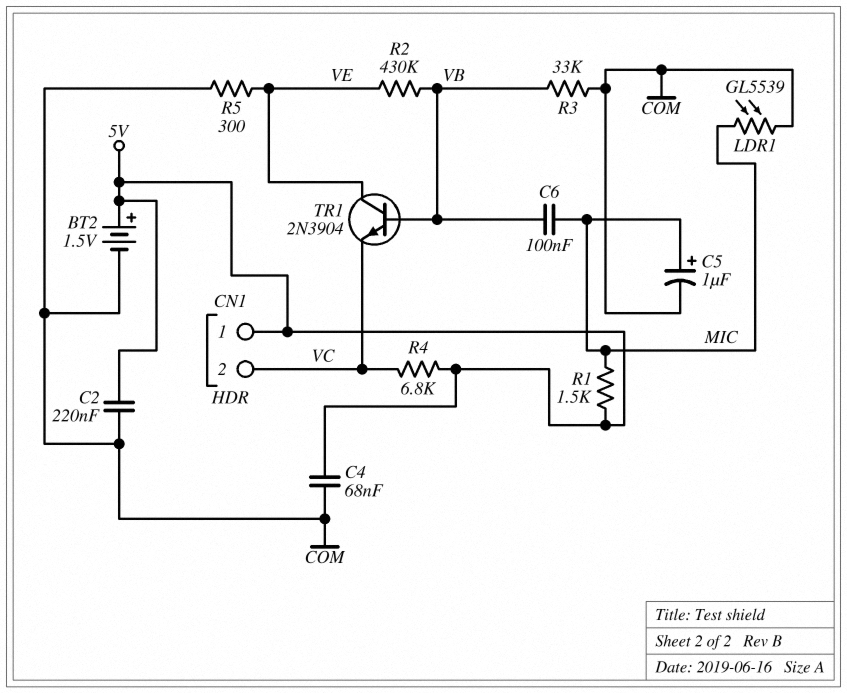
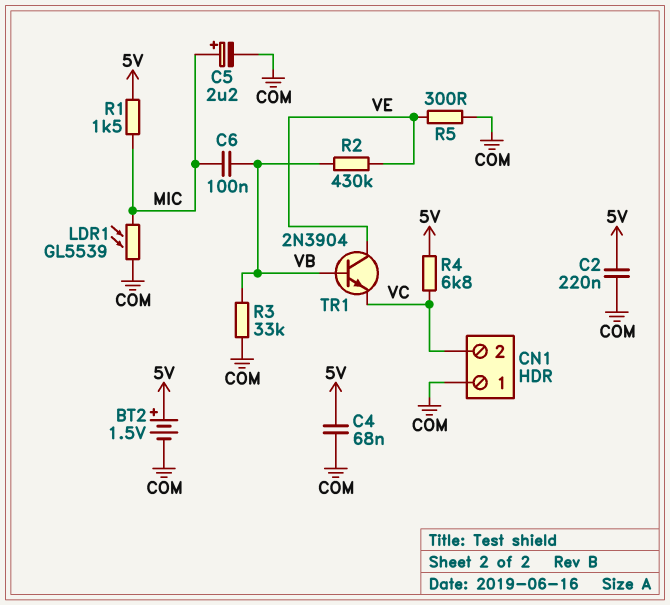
C5: 1uF (plus MIC, minus COM) -> 2.2uF (plus MIC, minus COM)
CN1 pin 1: 5V -> COM

